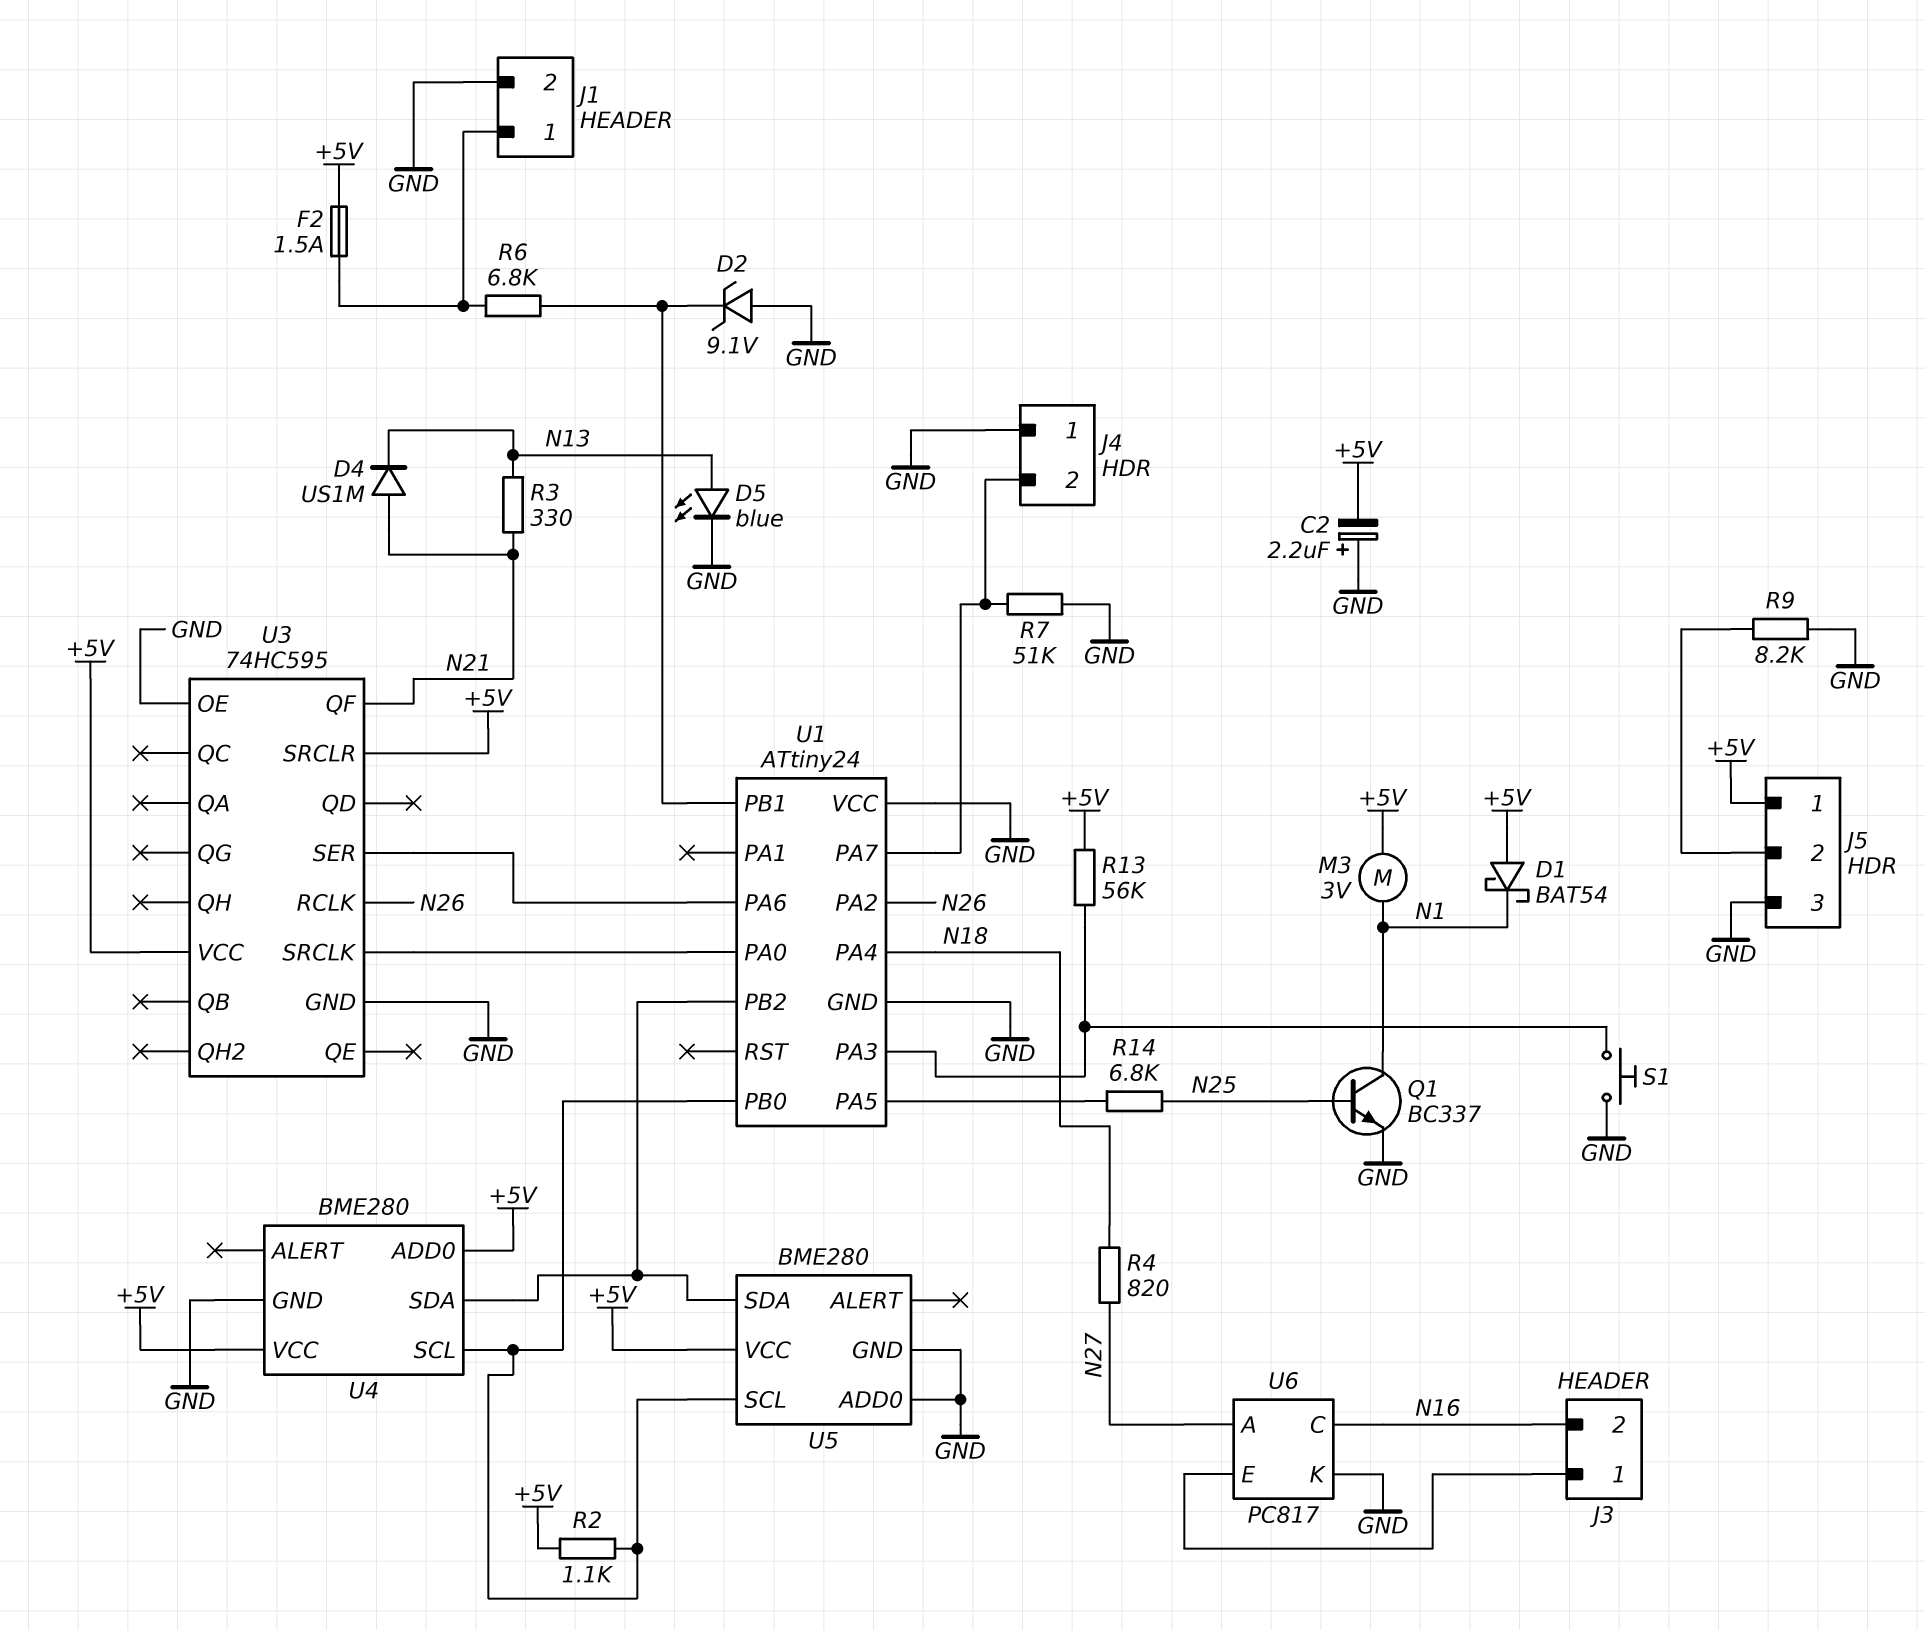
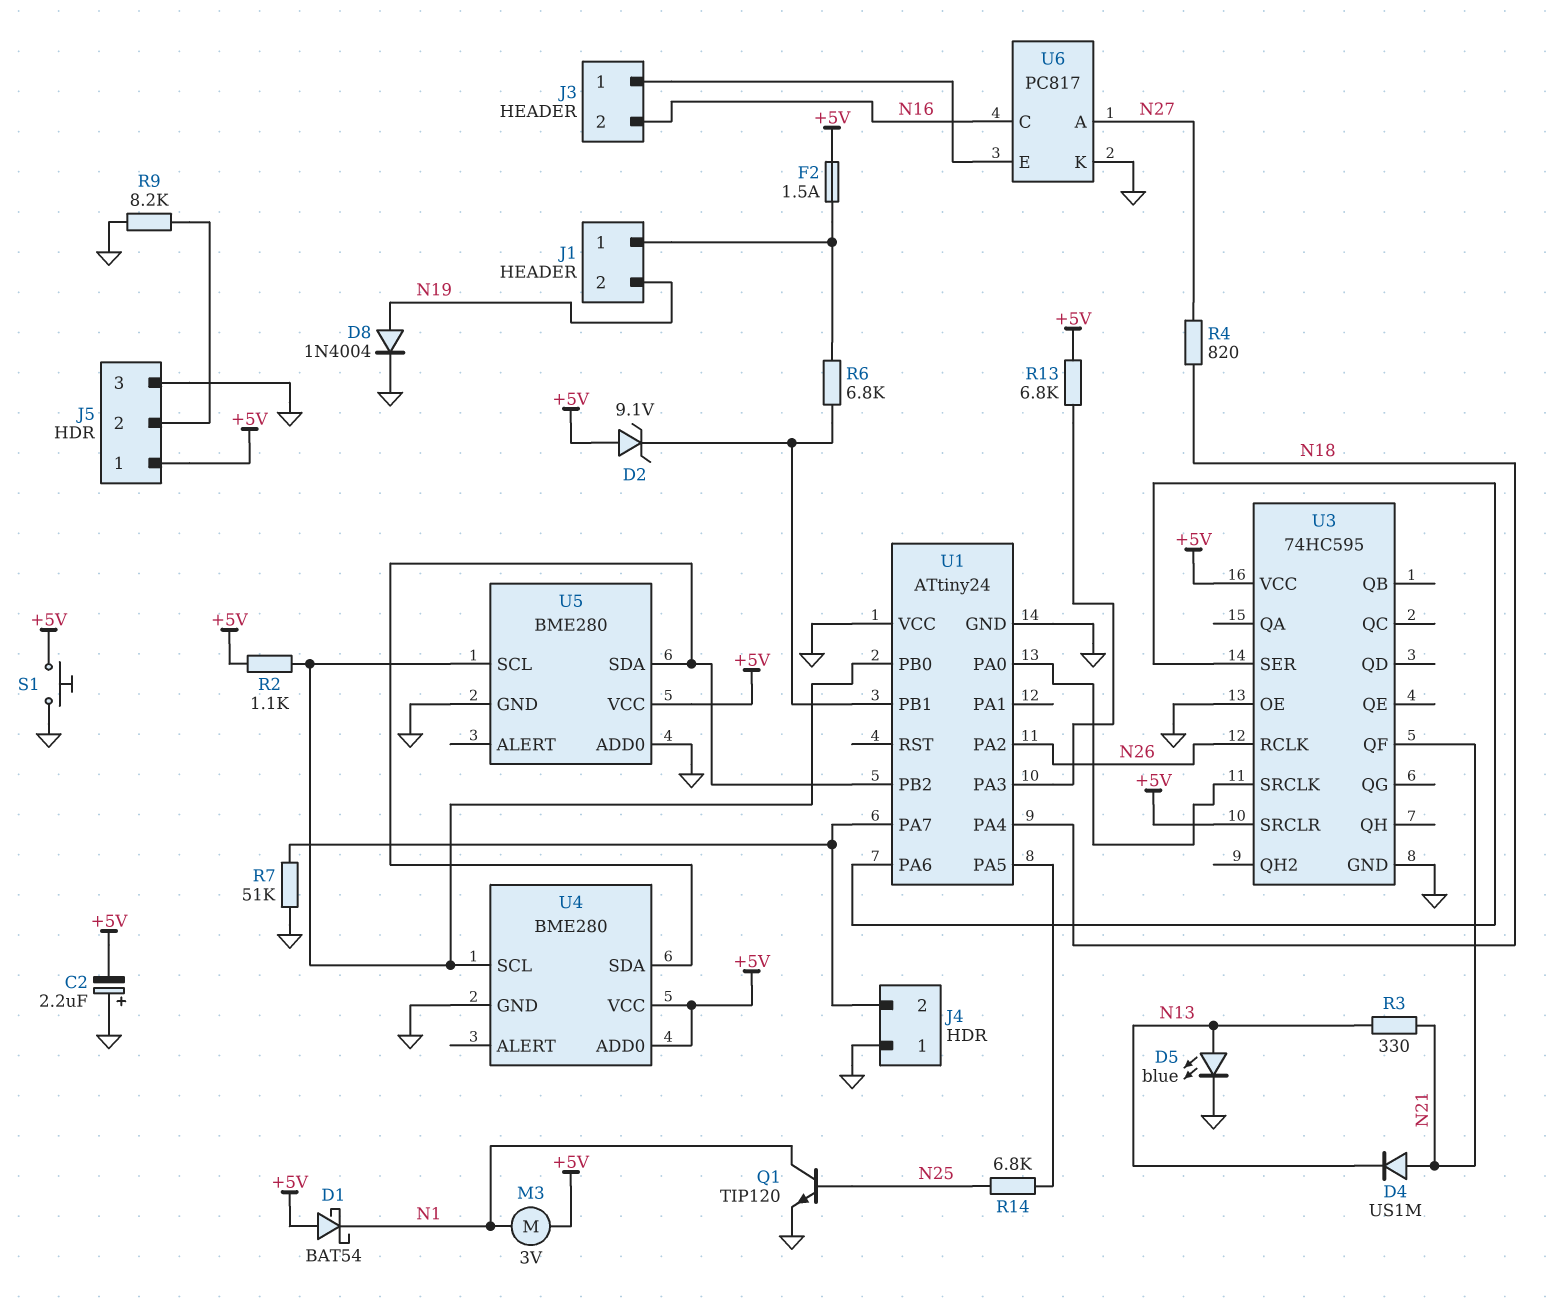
D2: zener 9.1V (A GND, K U1/PB1) -> zener 9.1V (A +5V, K U1/PB1)
D8: none -> diode 1N4004 (A N19, K GND)
J1 pin 2: GND -> N19
Q1: NPN BC337 (B N25, C N1, E GND) -> NPN TIP120 (B N25, C N1, E GND)
R13: 56k (+5V, U1/PA3) -> 6.8k (+5V, U1/PA3)
S1: button (GND, U1/PA3) -> button (+5V, GND)

